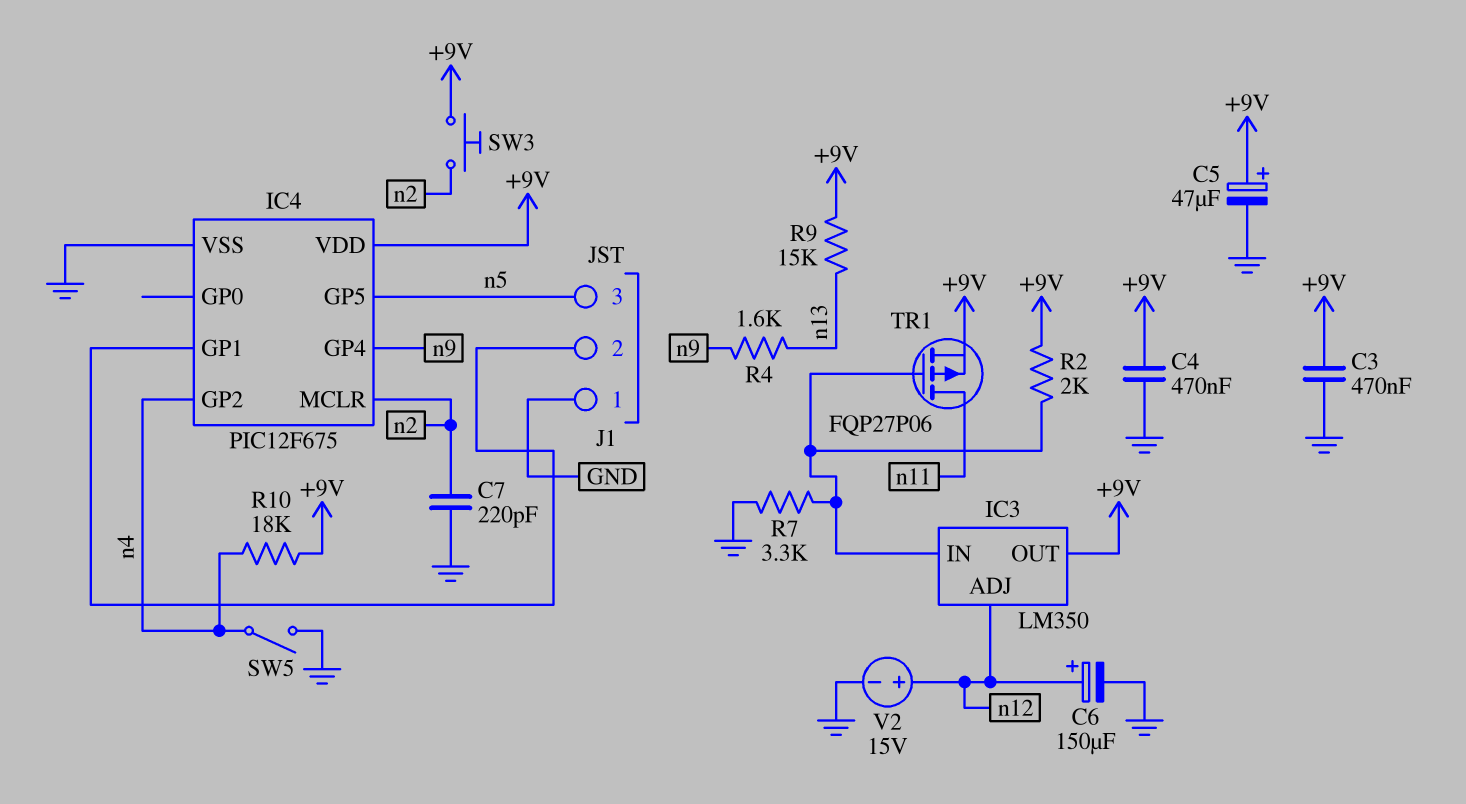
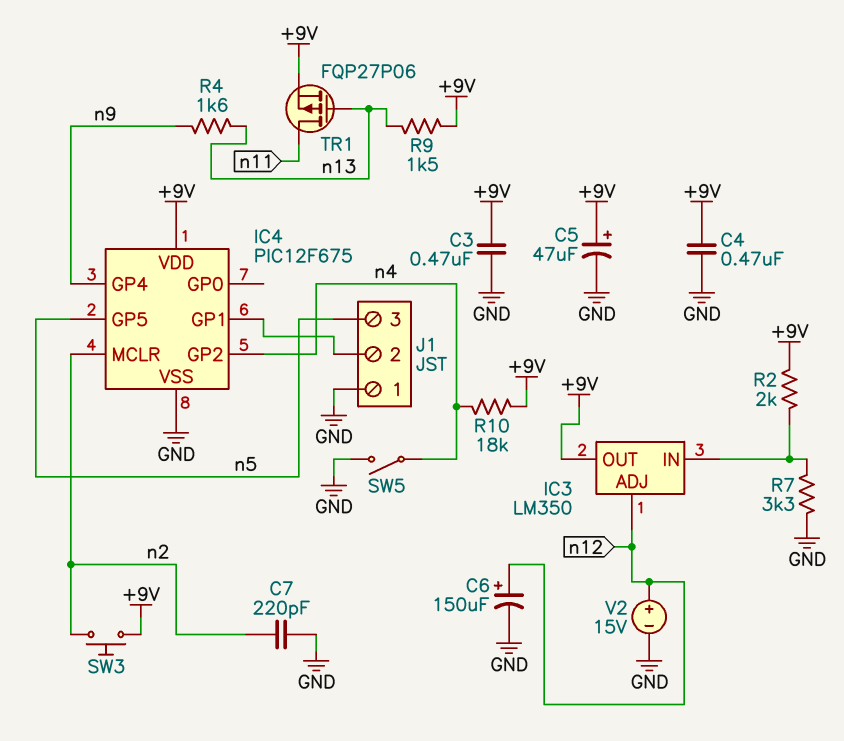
R9: 15k (+9V, n13) -> 1.5k (+9V, n13)
TR1: PMOS FQP27P06 (G IC3/IN, D n11, S +9V) -> PMOS FQP27P06 (G n13, D n11, S +9V)

